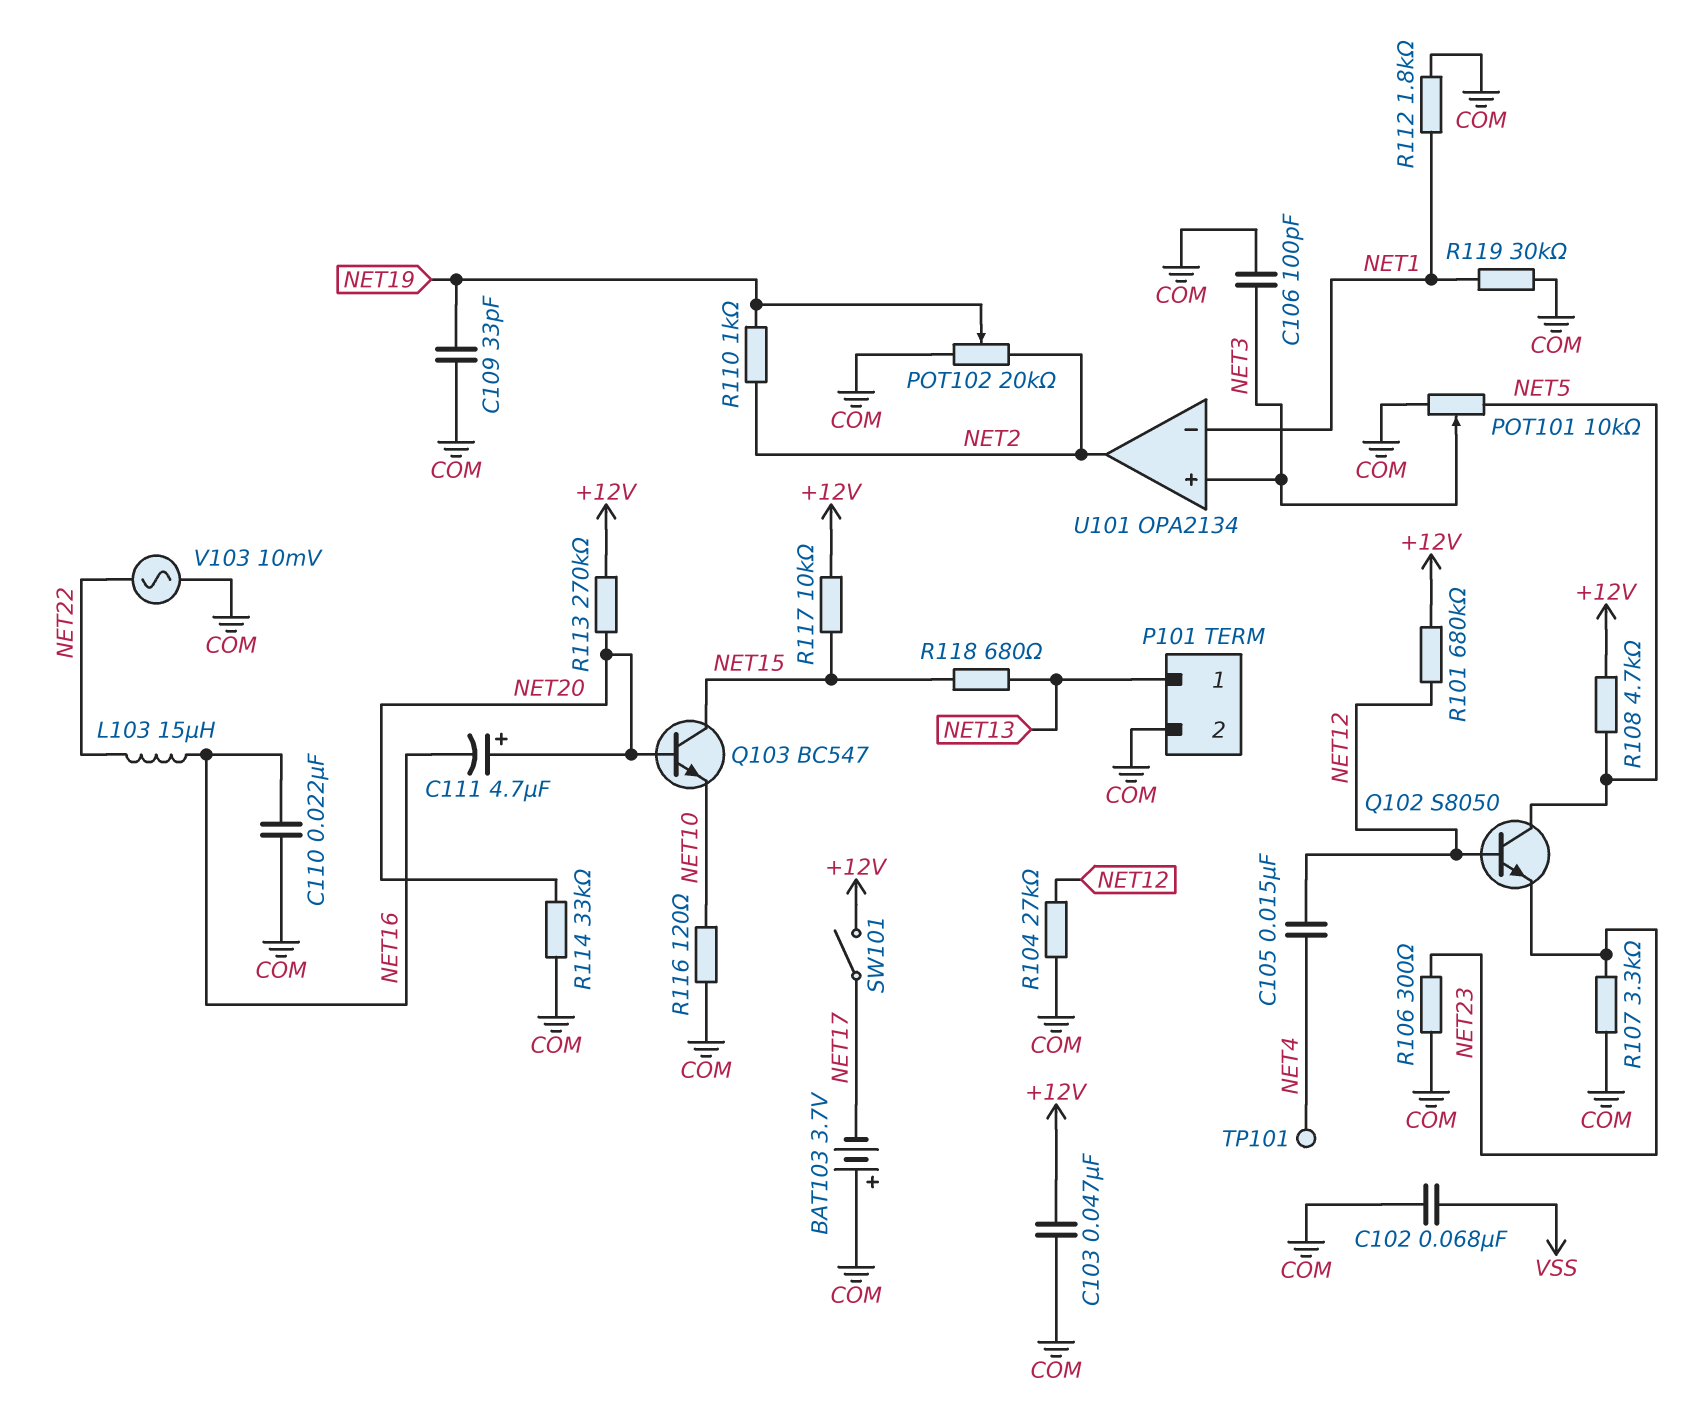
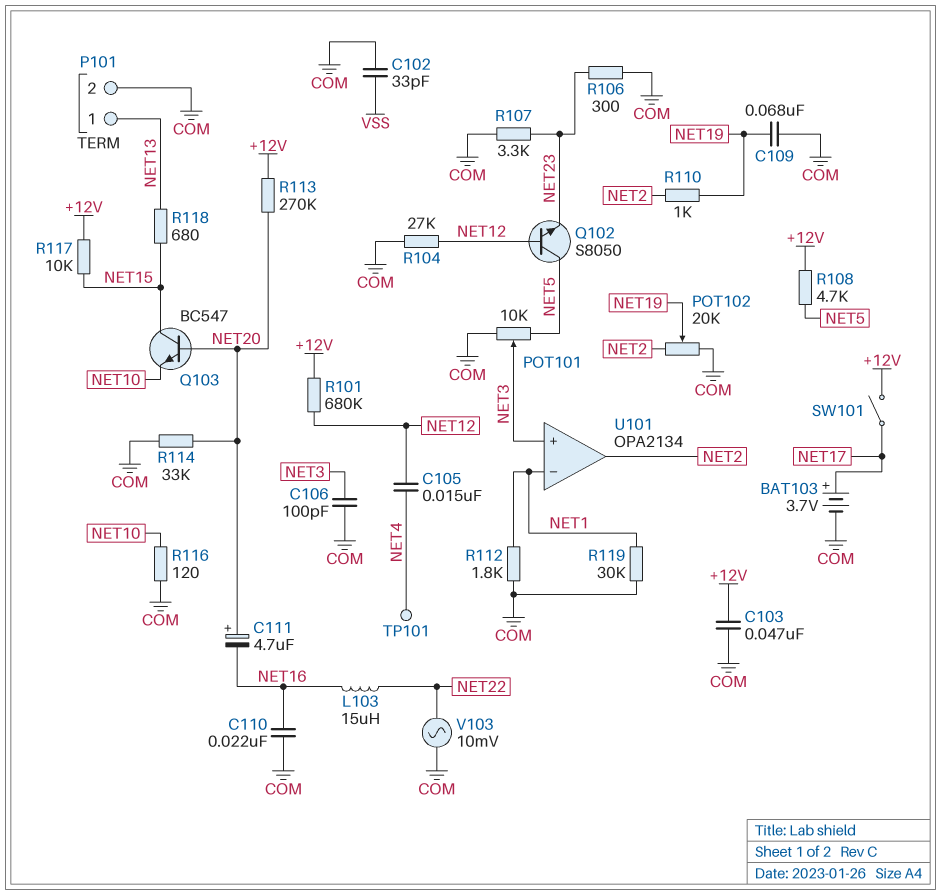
BAT103: 3.7V (plus COM, minus NET17) -> 3.7V (plus NET17, minus COM)
C102: 68nF (COM, VSS) -> 33pF (COM, VSS)
C109: 33pF (COM, NET19) -> 68nF (COM, NET19)

